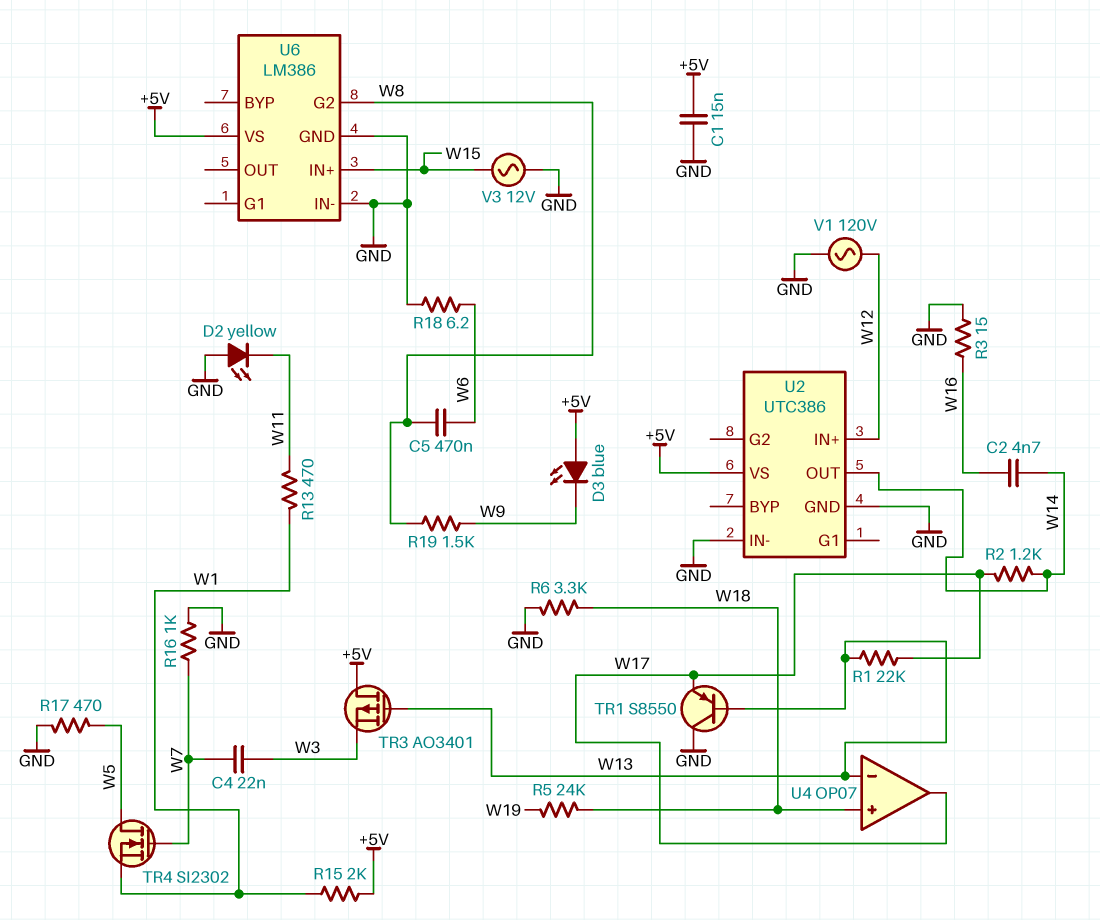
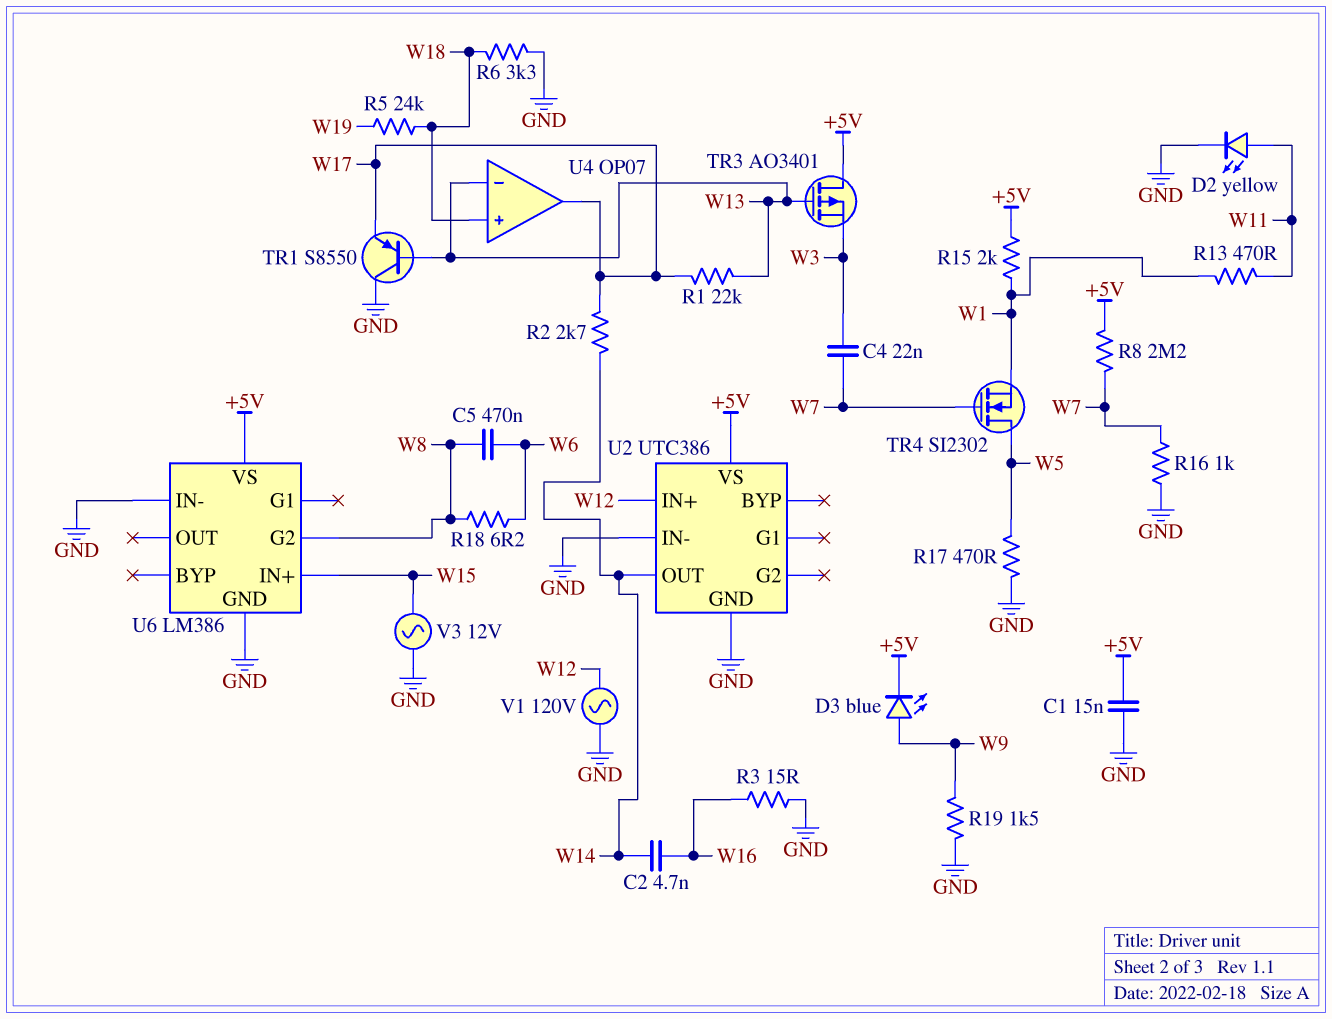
D2: LED yellow (A GND, K W11) -> LED yellow (A W11, K GND)
D3: LED blue (A +5V, K W9) -> LED blue (A W9, K +5V)
R2: 1.2k (W14, W17) -> 2.7k (W14, W17)
R8: none -> 2.2M (+5V, W7)
R18: 6.2 (GND, W6) -> 6.2 (W6, W8)
R19: 1.5k (W8, W9) -> 1.5k (GND, W9)

